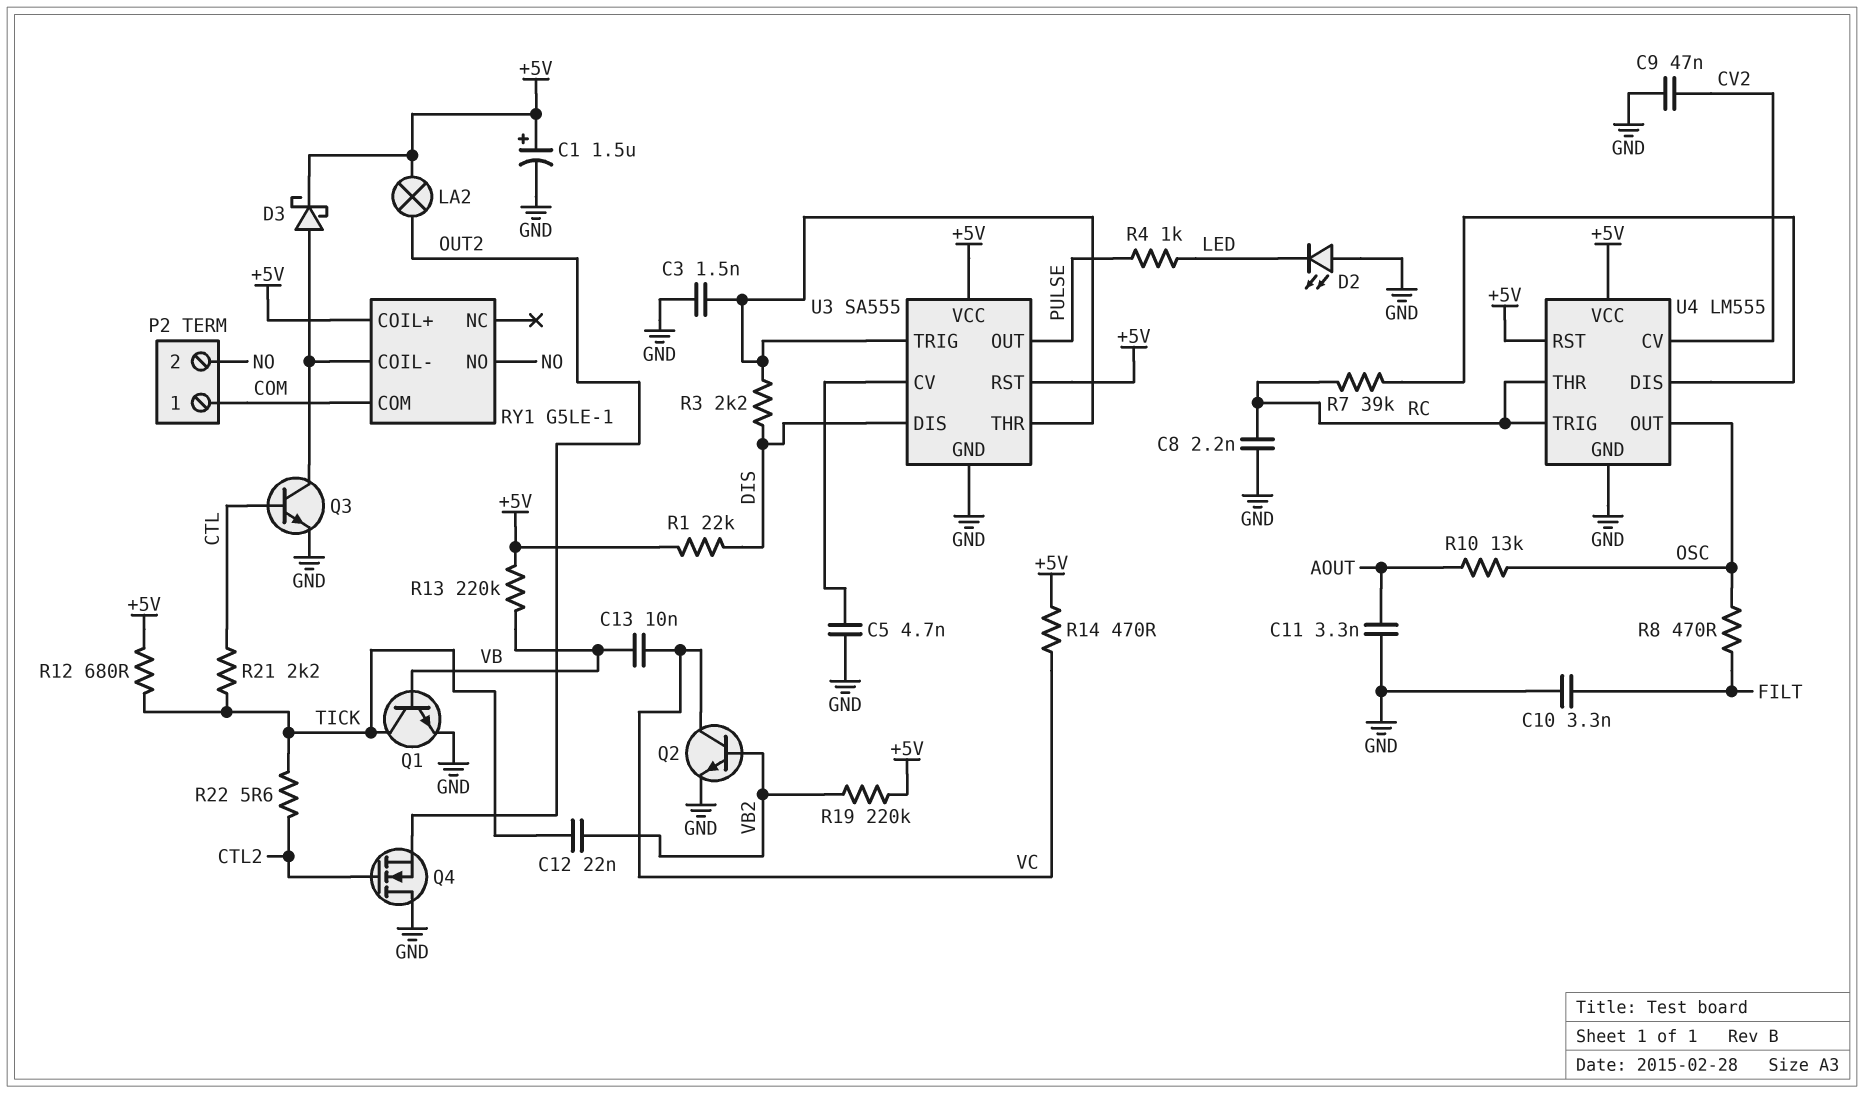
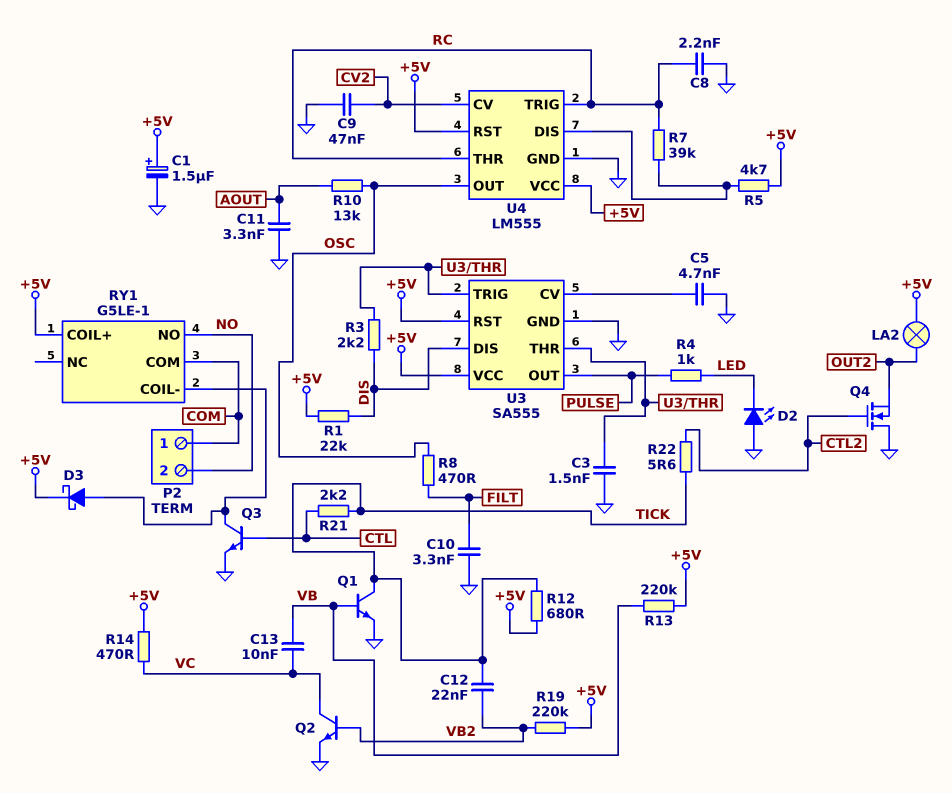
R5: none -> 4.7k (+5V, U4/DIS)

